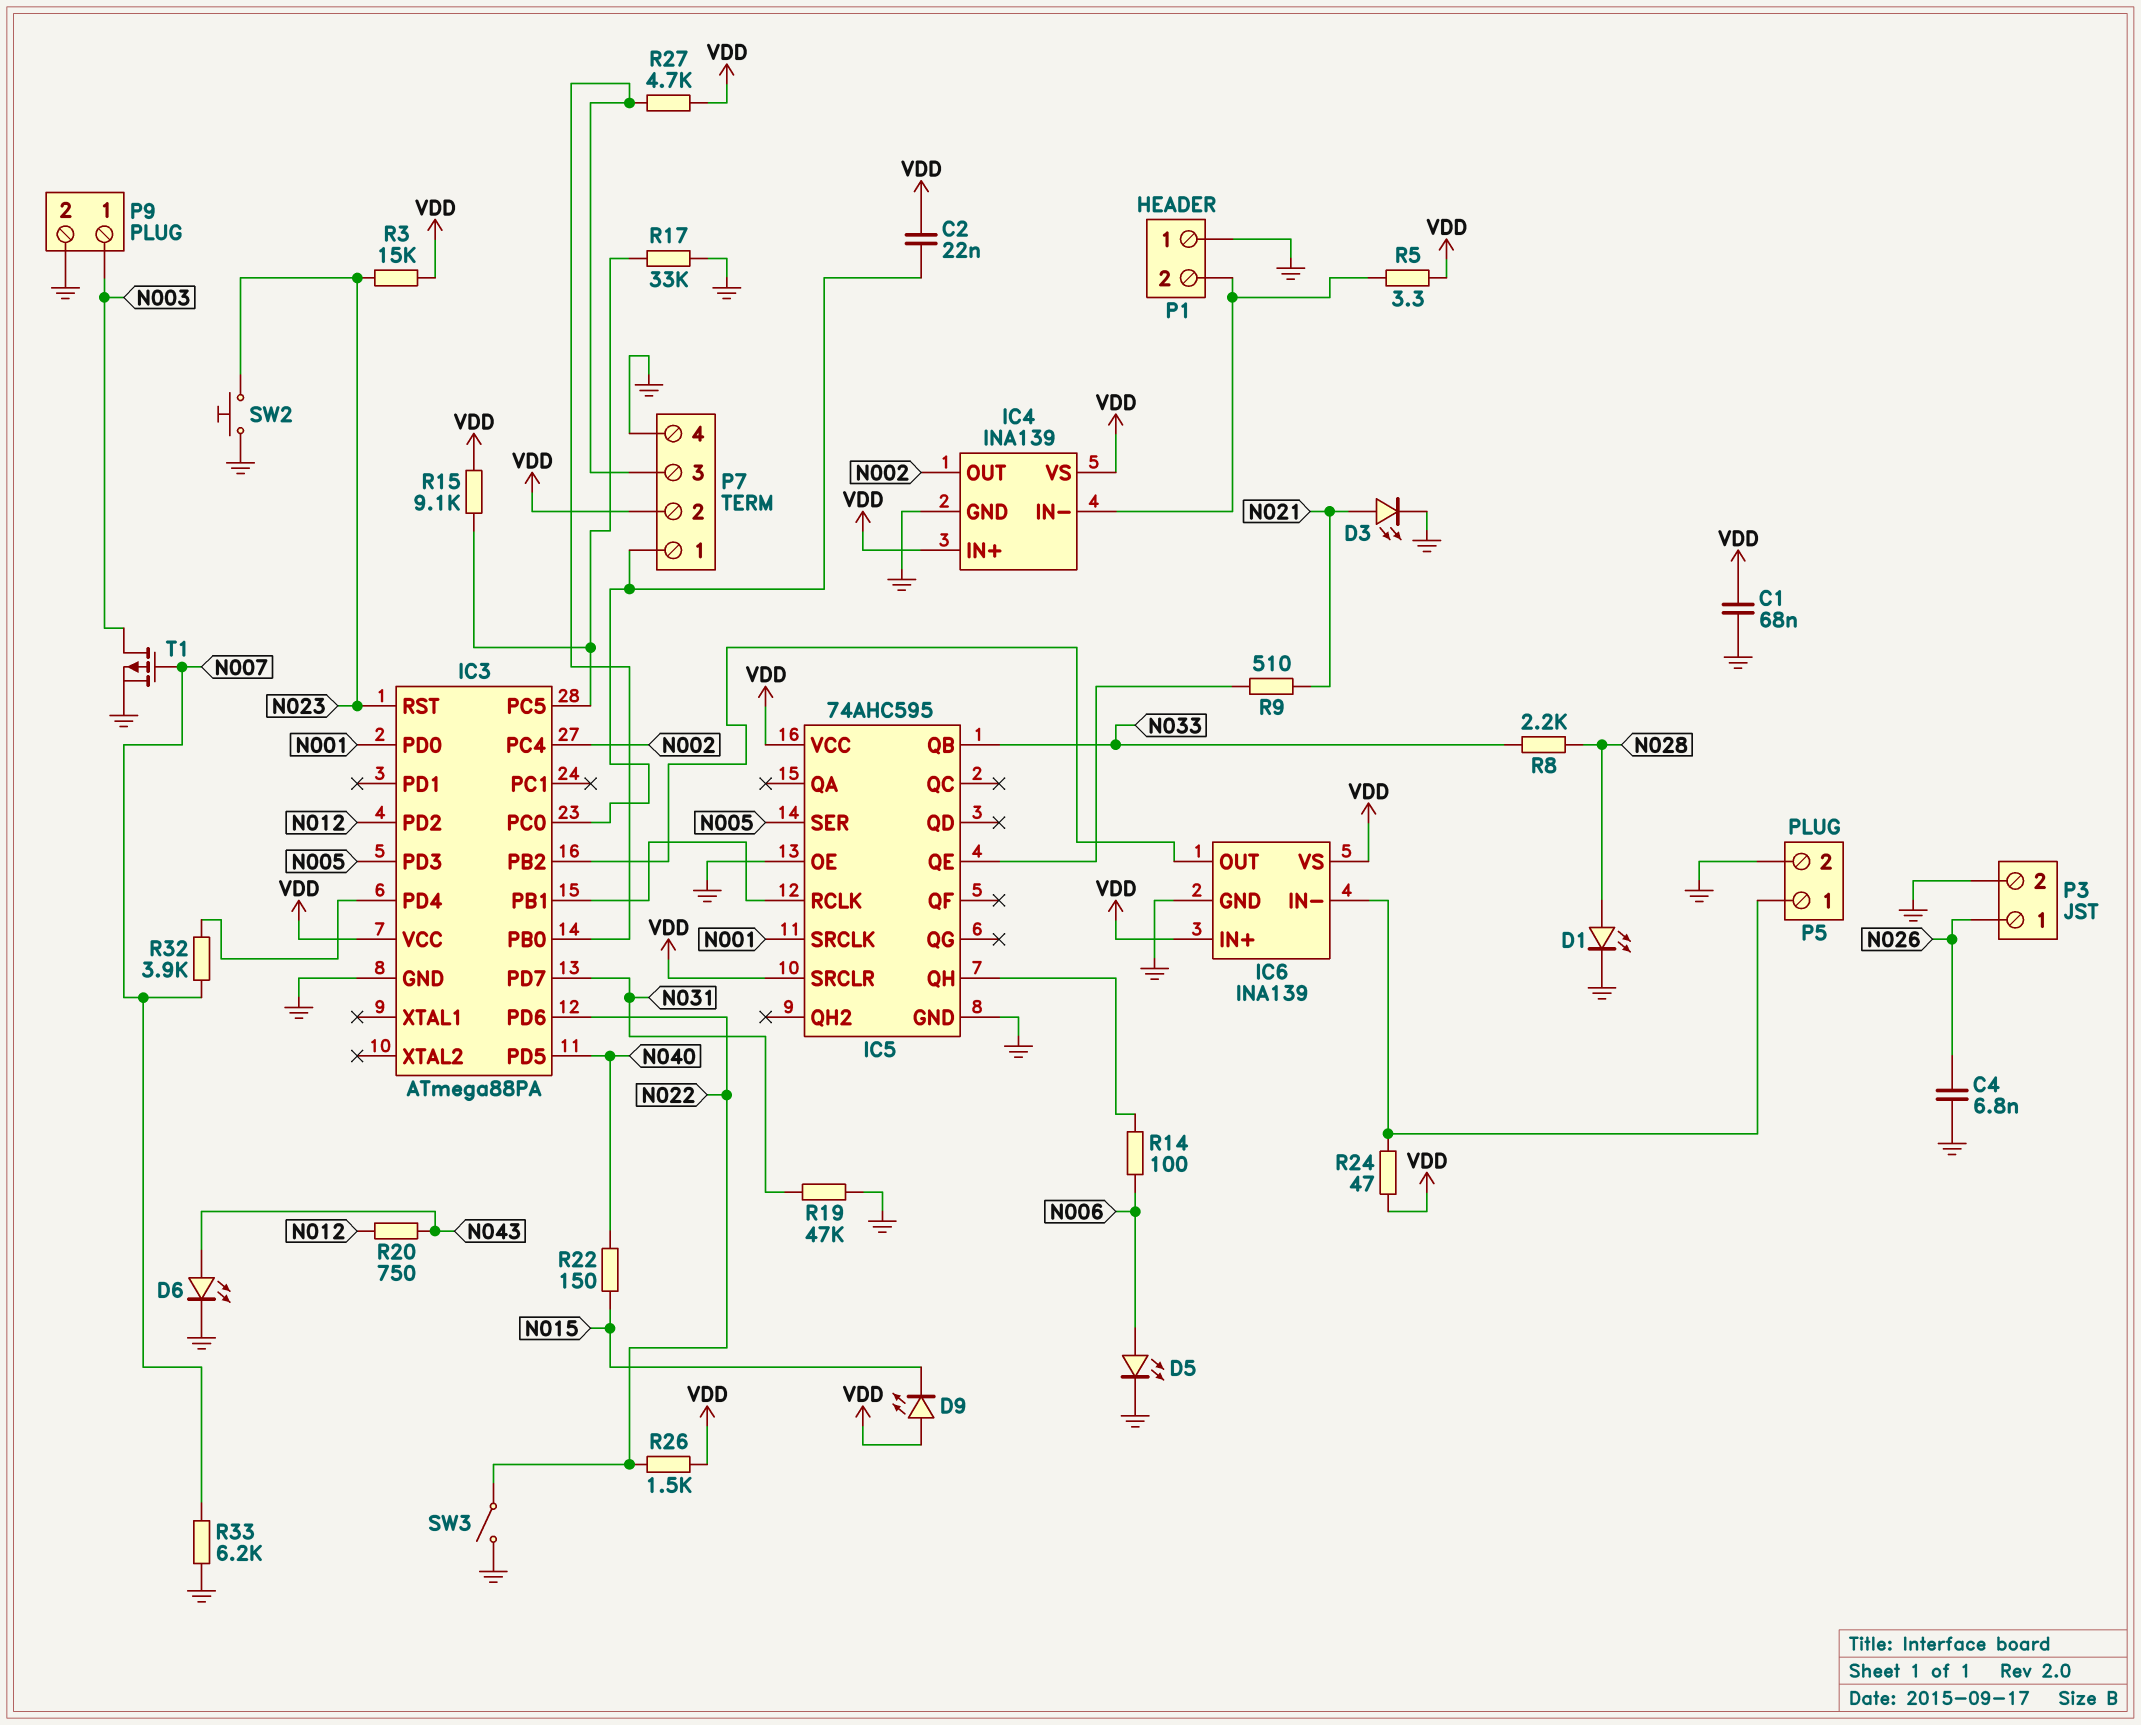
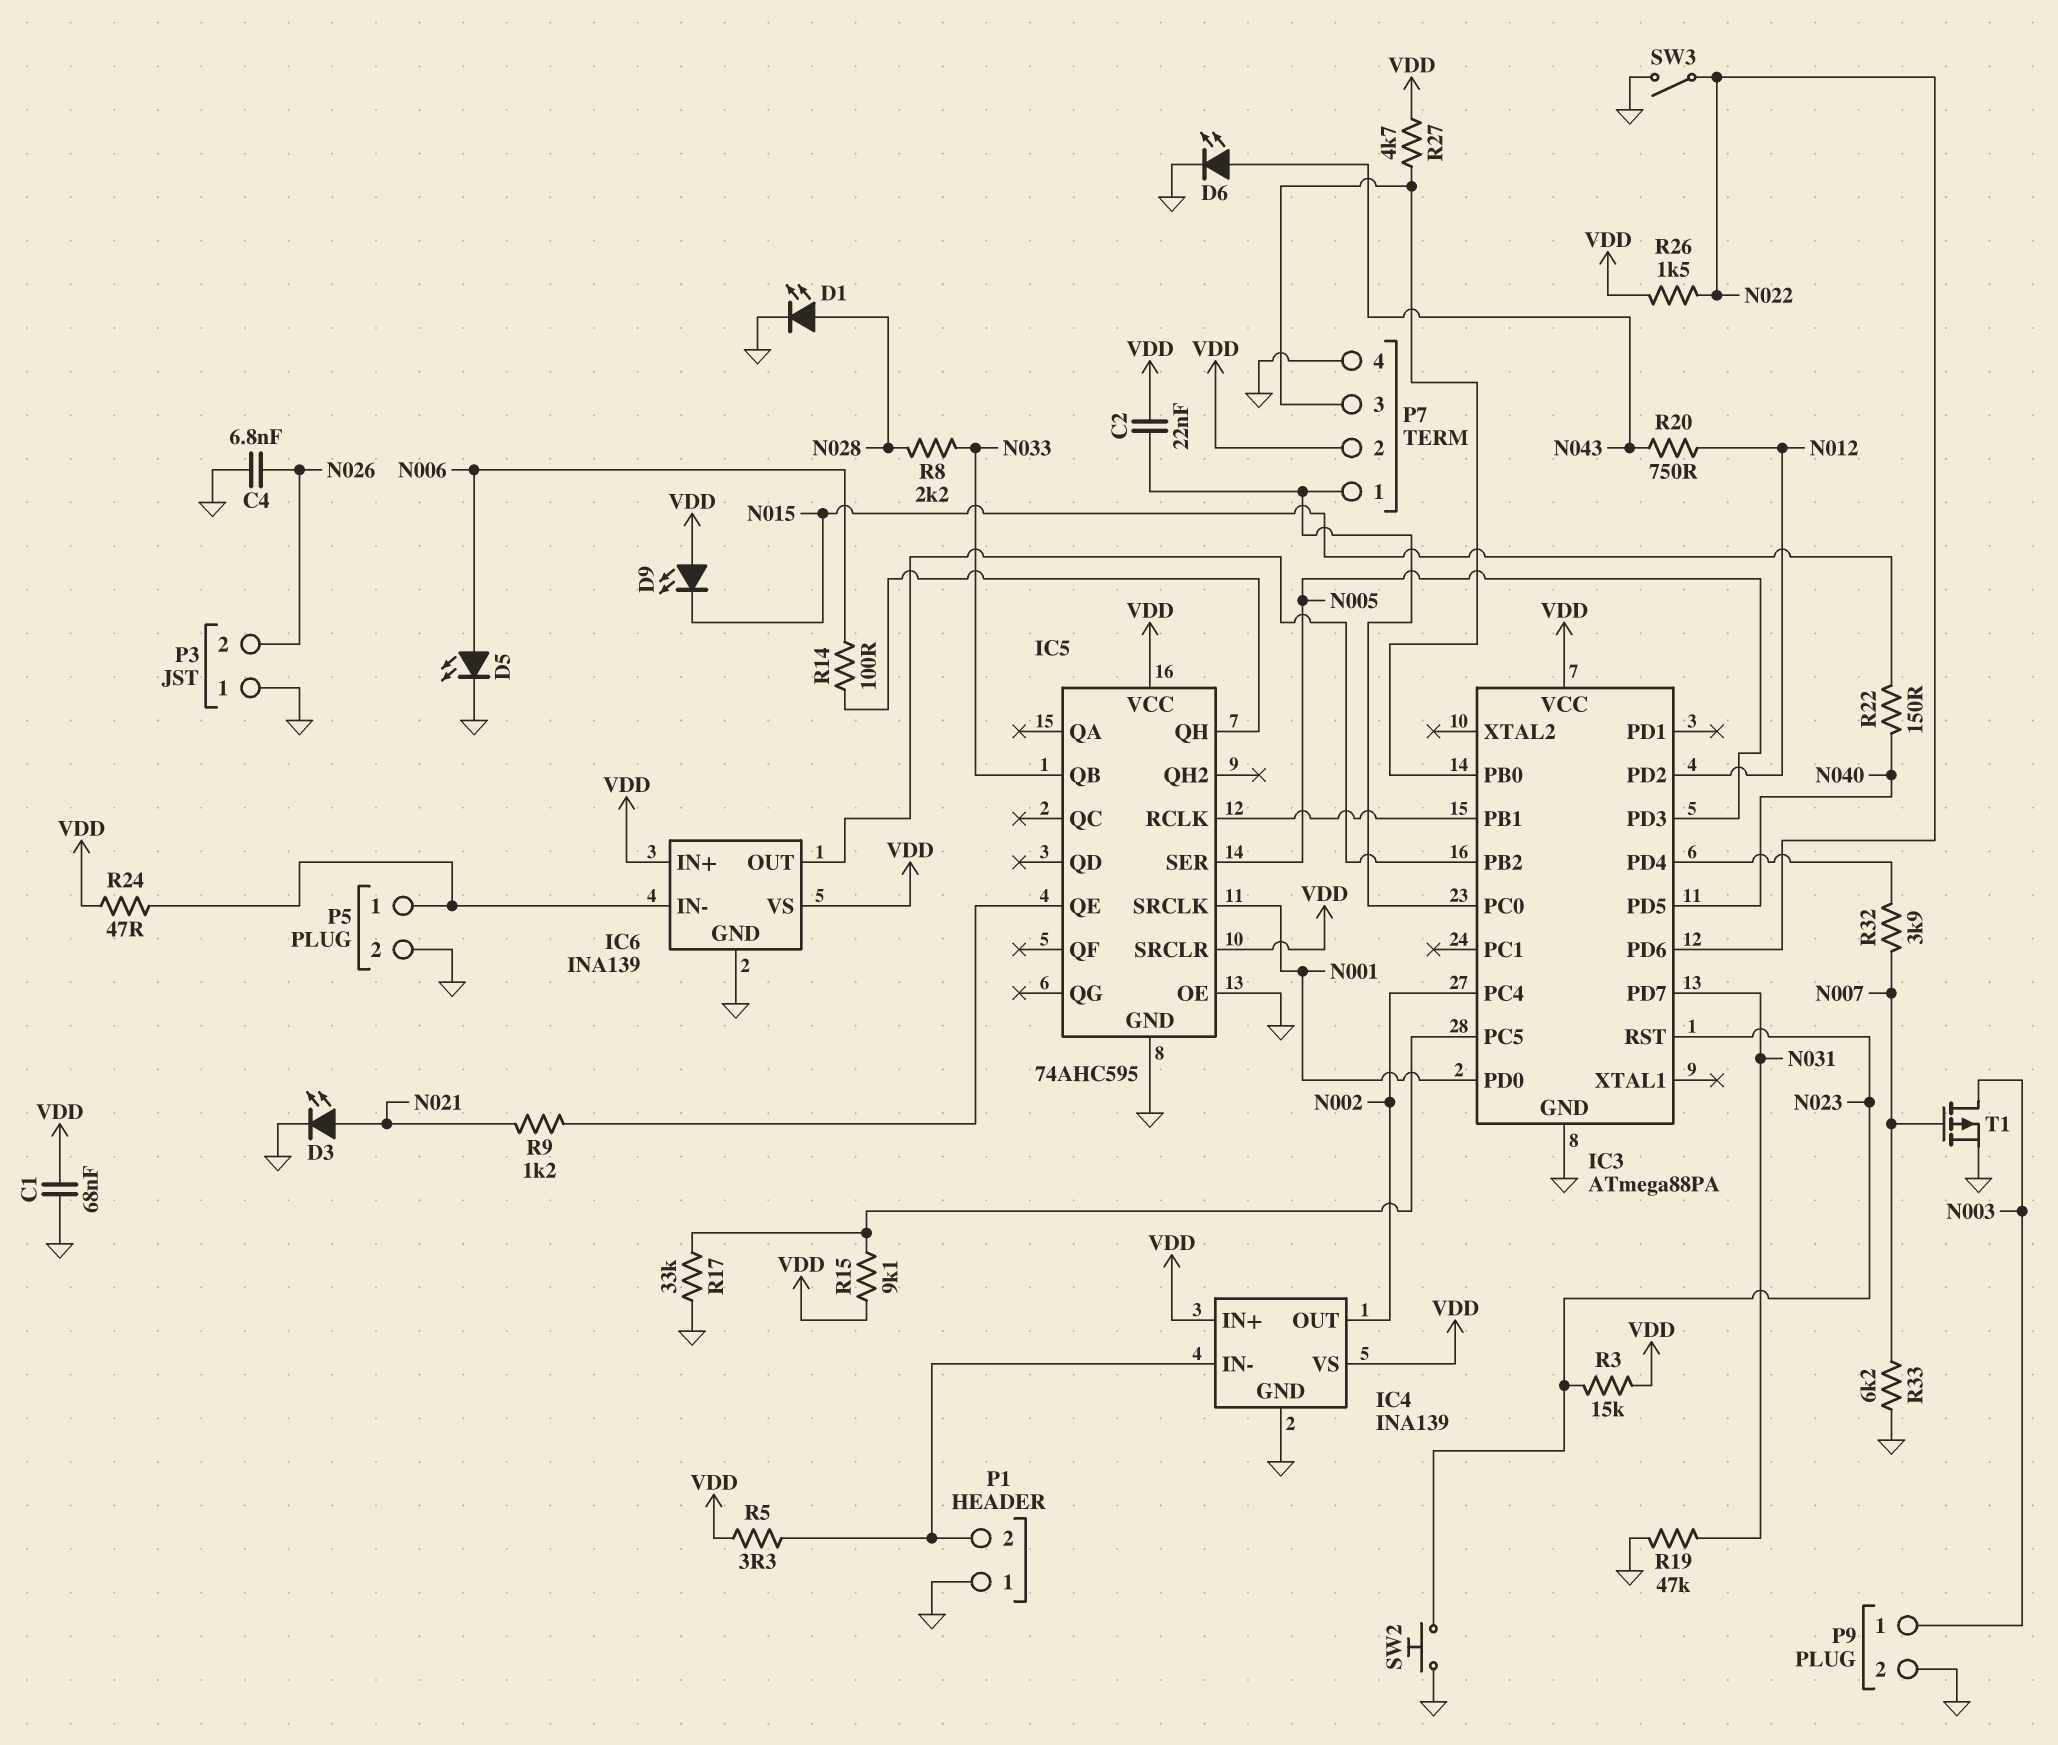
P3 pin 1: N026 -> GND
P3 pin 2: GND -> N026
R9: 510 (IC5/QE, N021) -> 1.2k (IC5/QE, N021)

